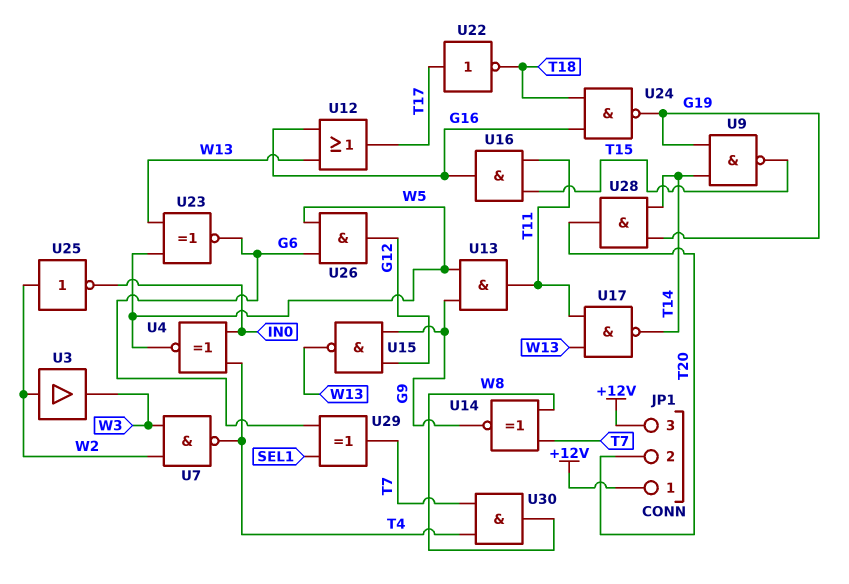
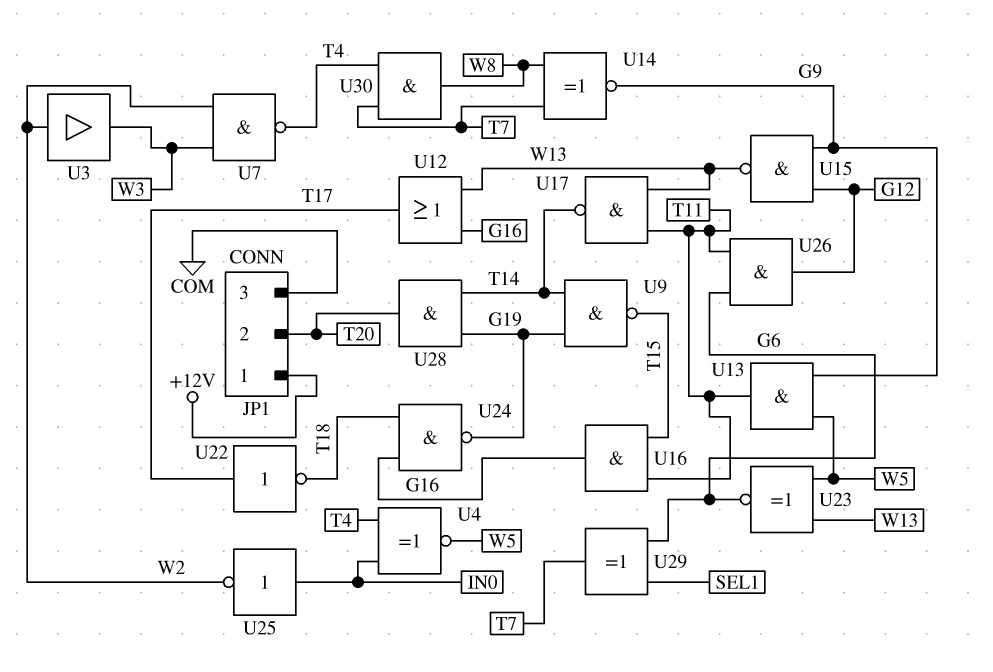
JP1 pin 3: +12V -> COM
U25: NOT (in W2, out IN0) -> NOT (in IN0, out W2)
U26: AND (in G6, in W5, out G12) -> AND (in G6, in T11, out G12)

